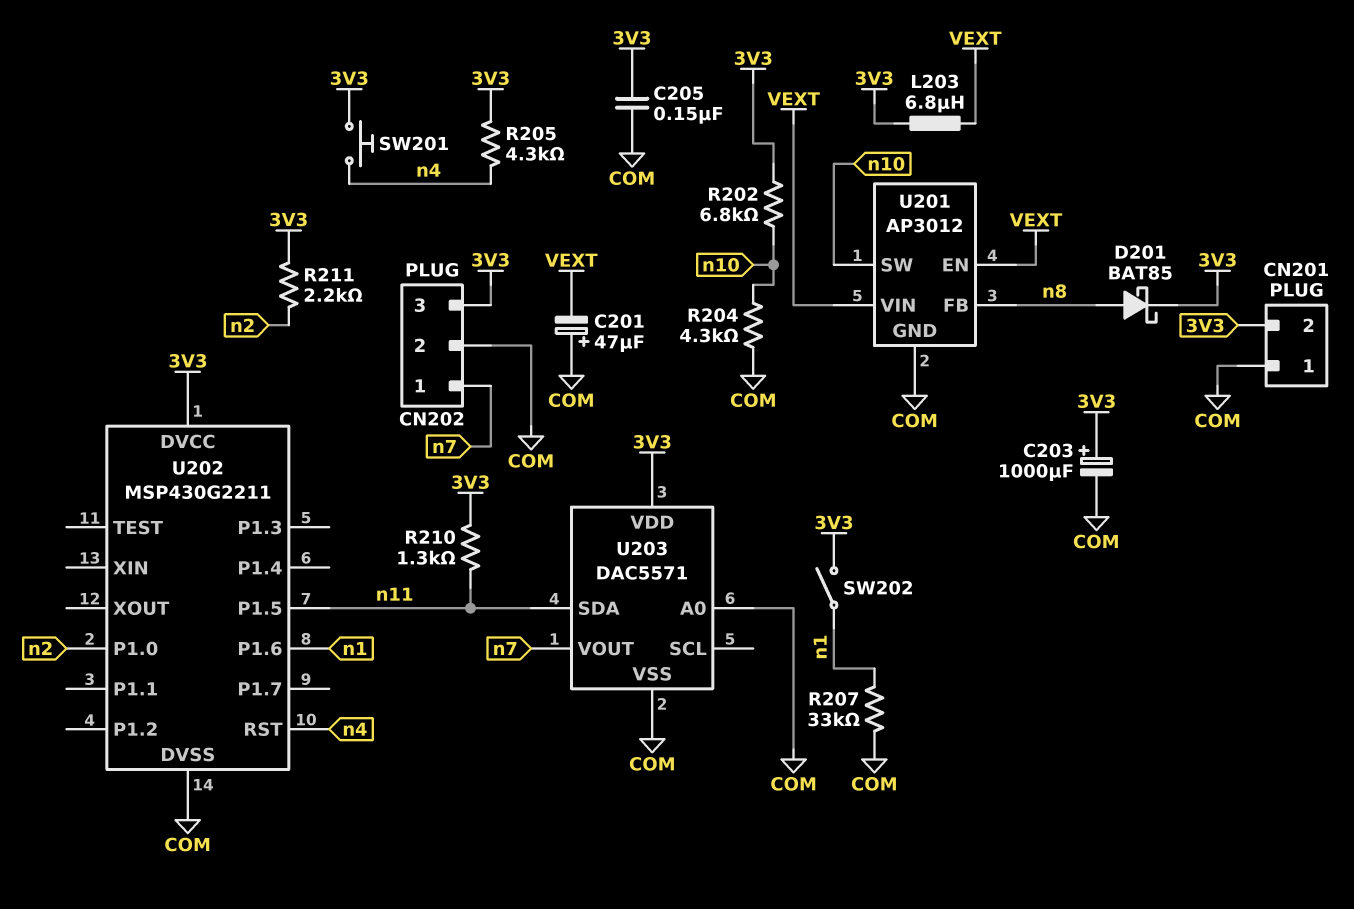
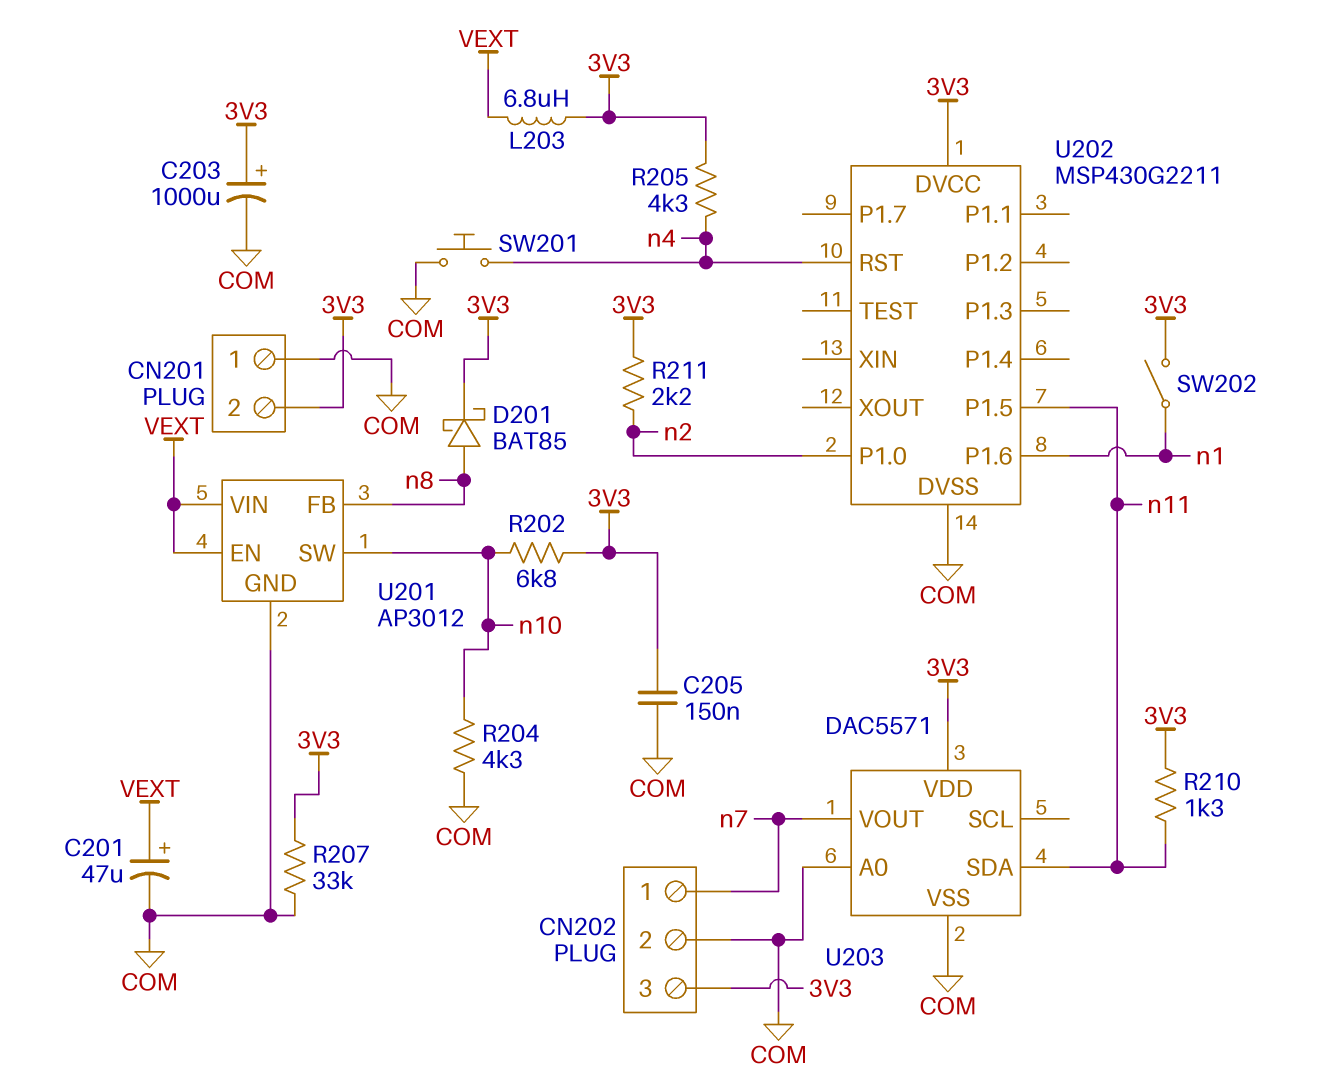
C201: 47uF (plus COM, minus VEXT) -> 47uF (plus VEXT, minus COM)
R207: 33k (COM, n1) -> 33k (3V3, COM)
SW201: button (3V3, n4) -> button (COM, n4)

